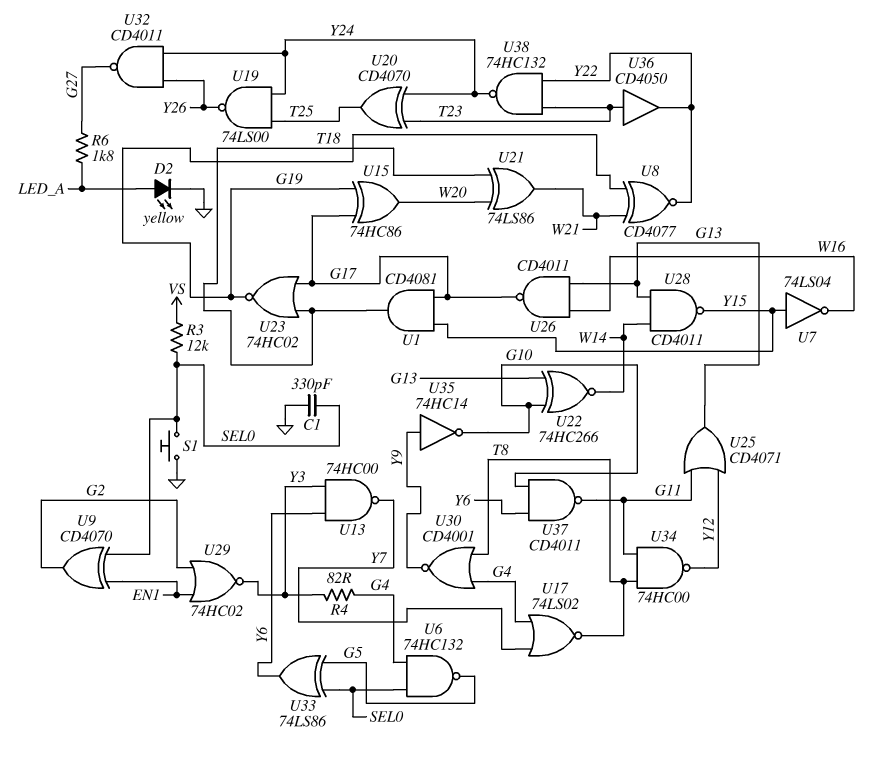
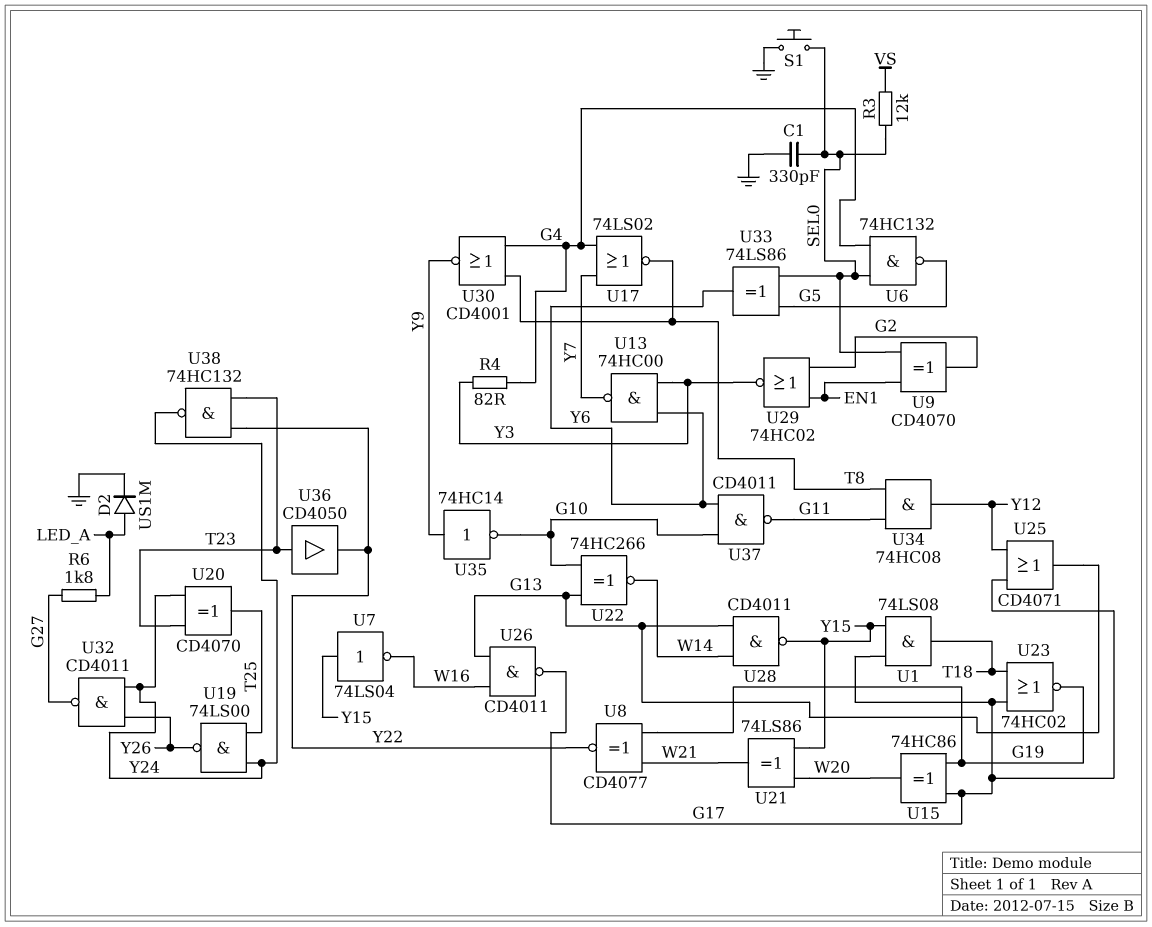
D2: LED yellow (A LED_A, K GND) -> diode US1M (A LED_A, K GND)
U1: AND CD4081 (in G17, in Y15, out T18) -> AND 74LS08 (in G17, in Y15, out T18)
U21: XOR 74LS86 (in T18, in W20, out W21) -> XOR 74LS86 (in W20, in Y15, out W21)
U25: OR CD4071 (in G11, in Y12, out G13) -> OR CD4071 (in G17, in Y12, out G13)
U34: NAND 74HC00 (in G11, in T8, out Y12) -> AND 74HC08 (in G11, in T8, out Y12)

